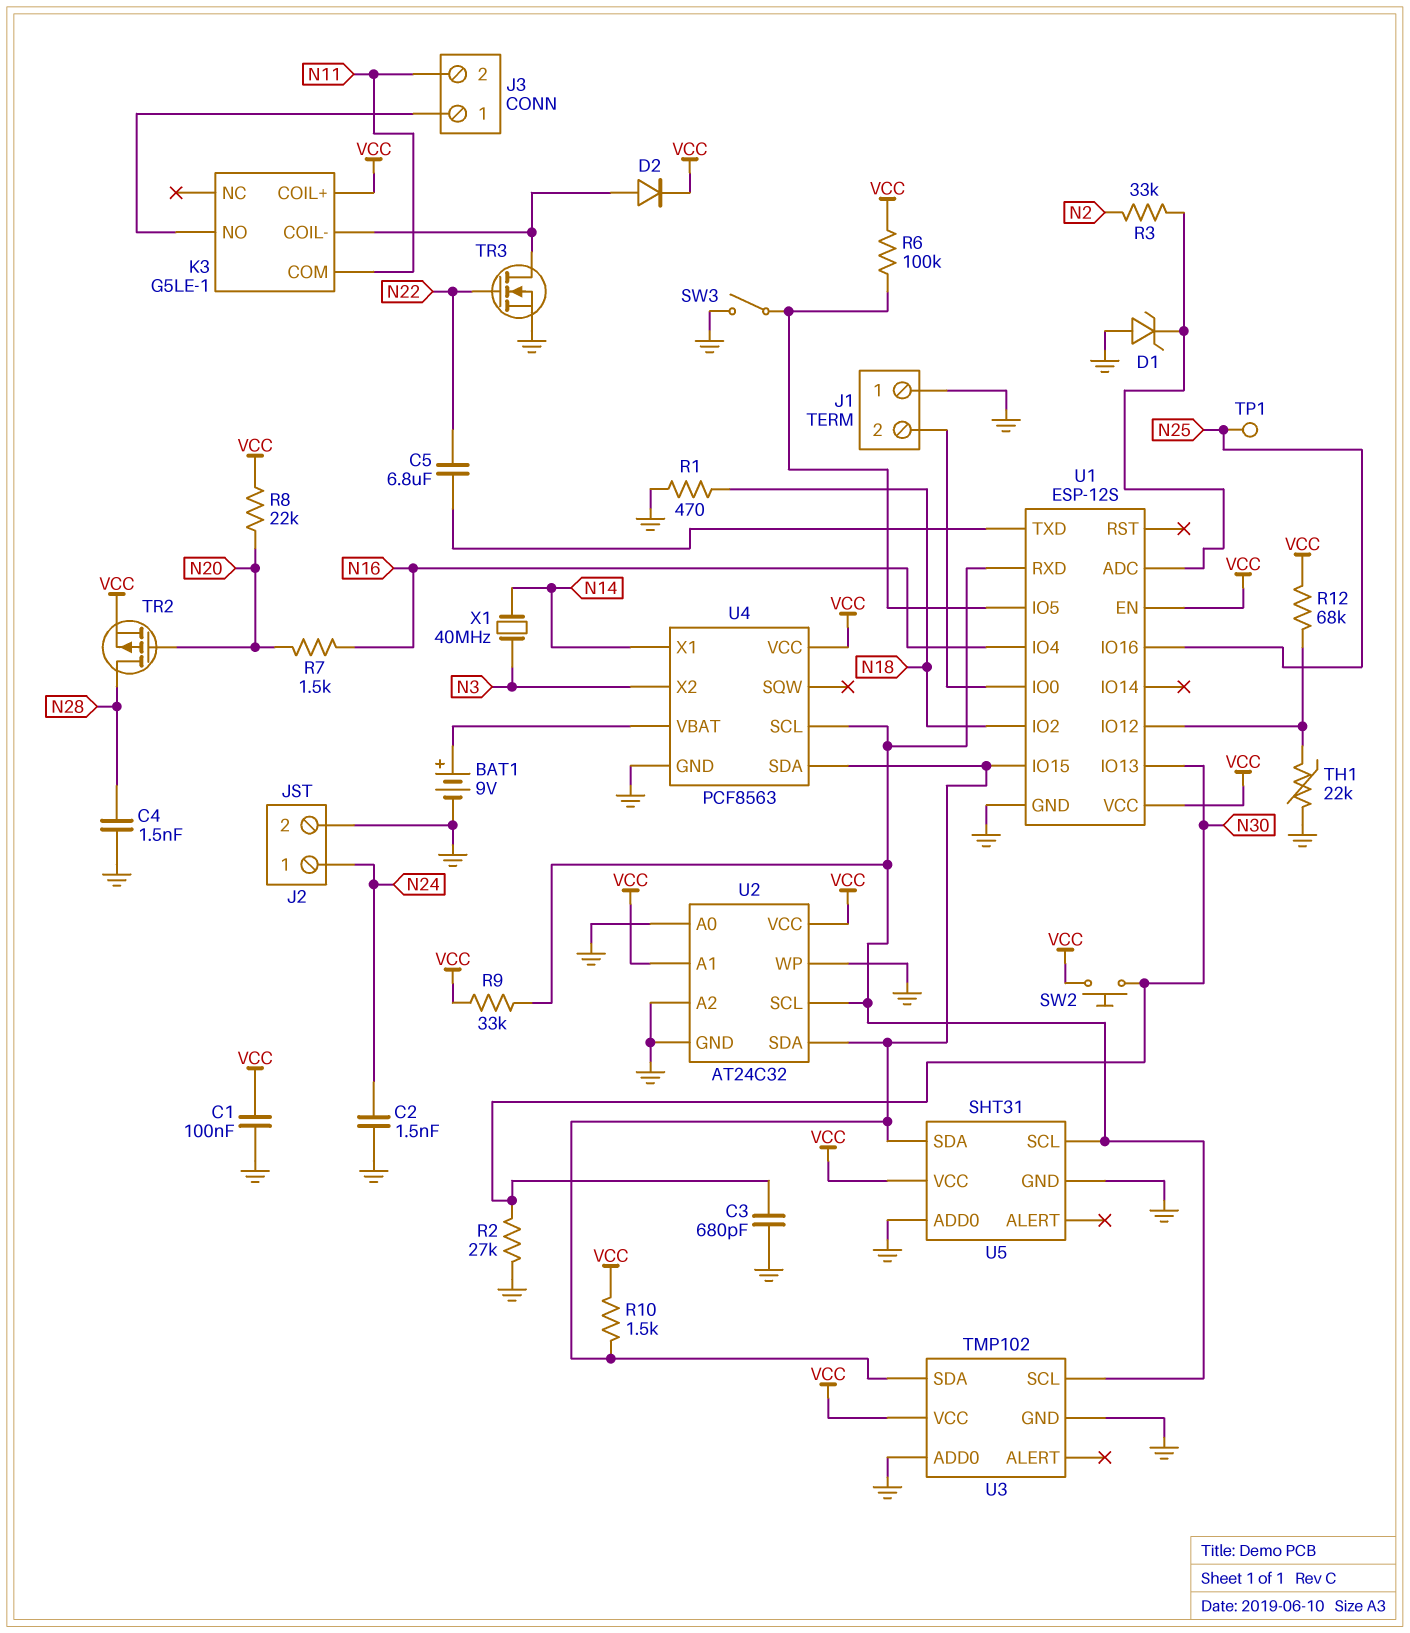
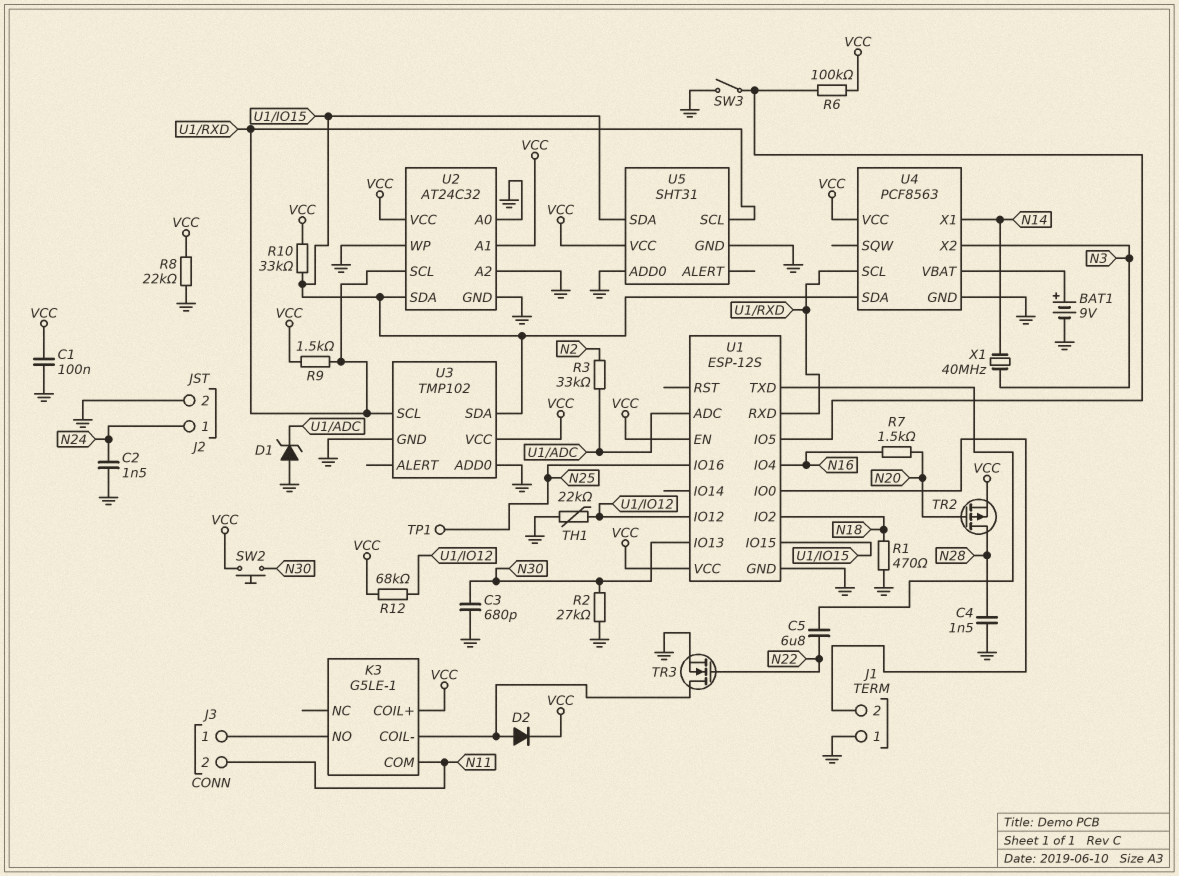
R8: 22k (N20, VCC) -> 22k (GND, VCC)
R9: 33k (U1/RXD, VCC) -> 1.5k (U1/RXD, VCC)
R10: 1.5k (U1/IO15, VCC) -> 33k (U1/IO15, VCC)

